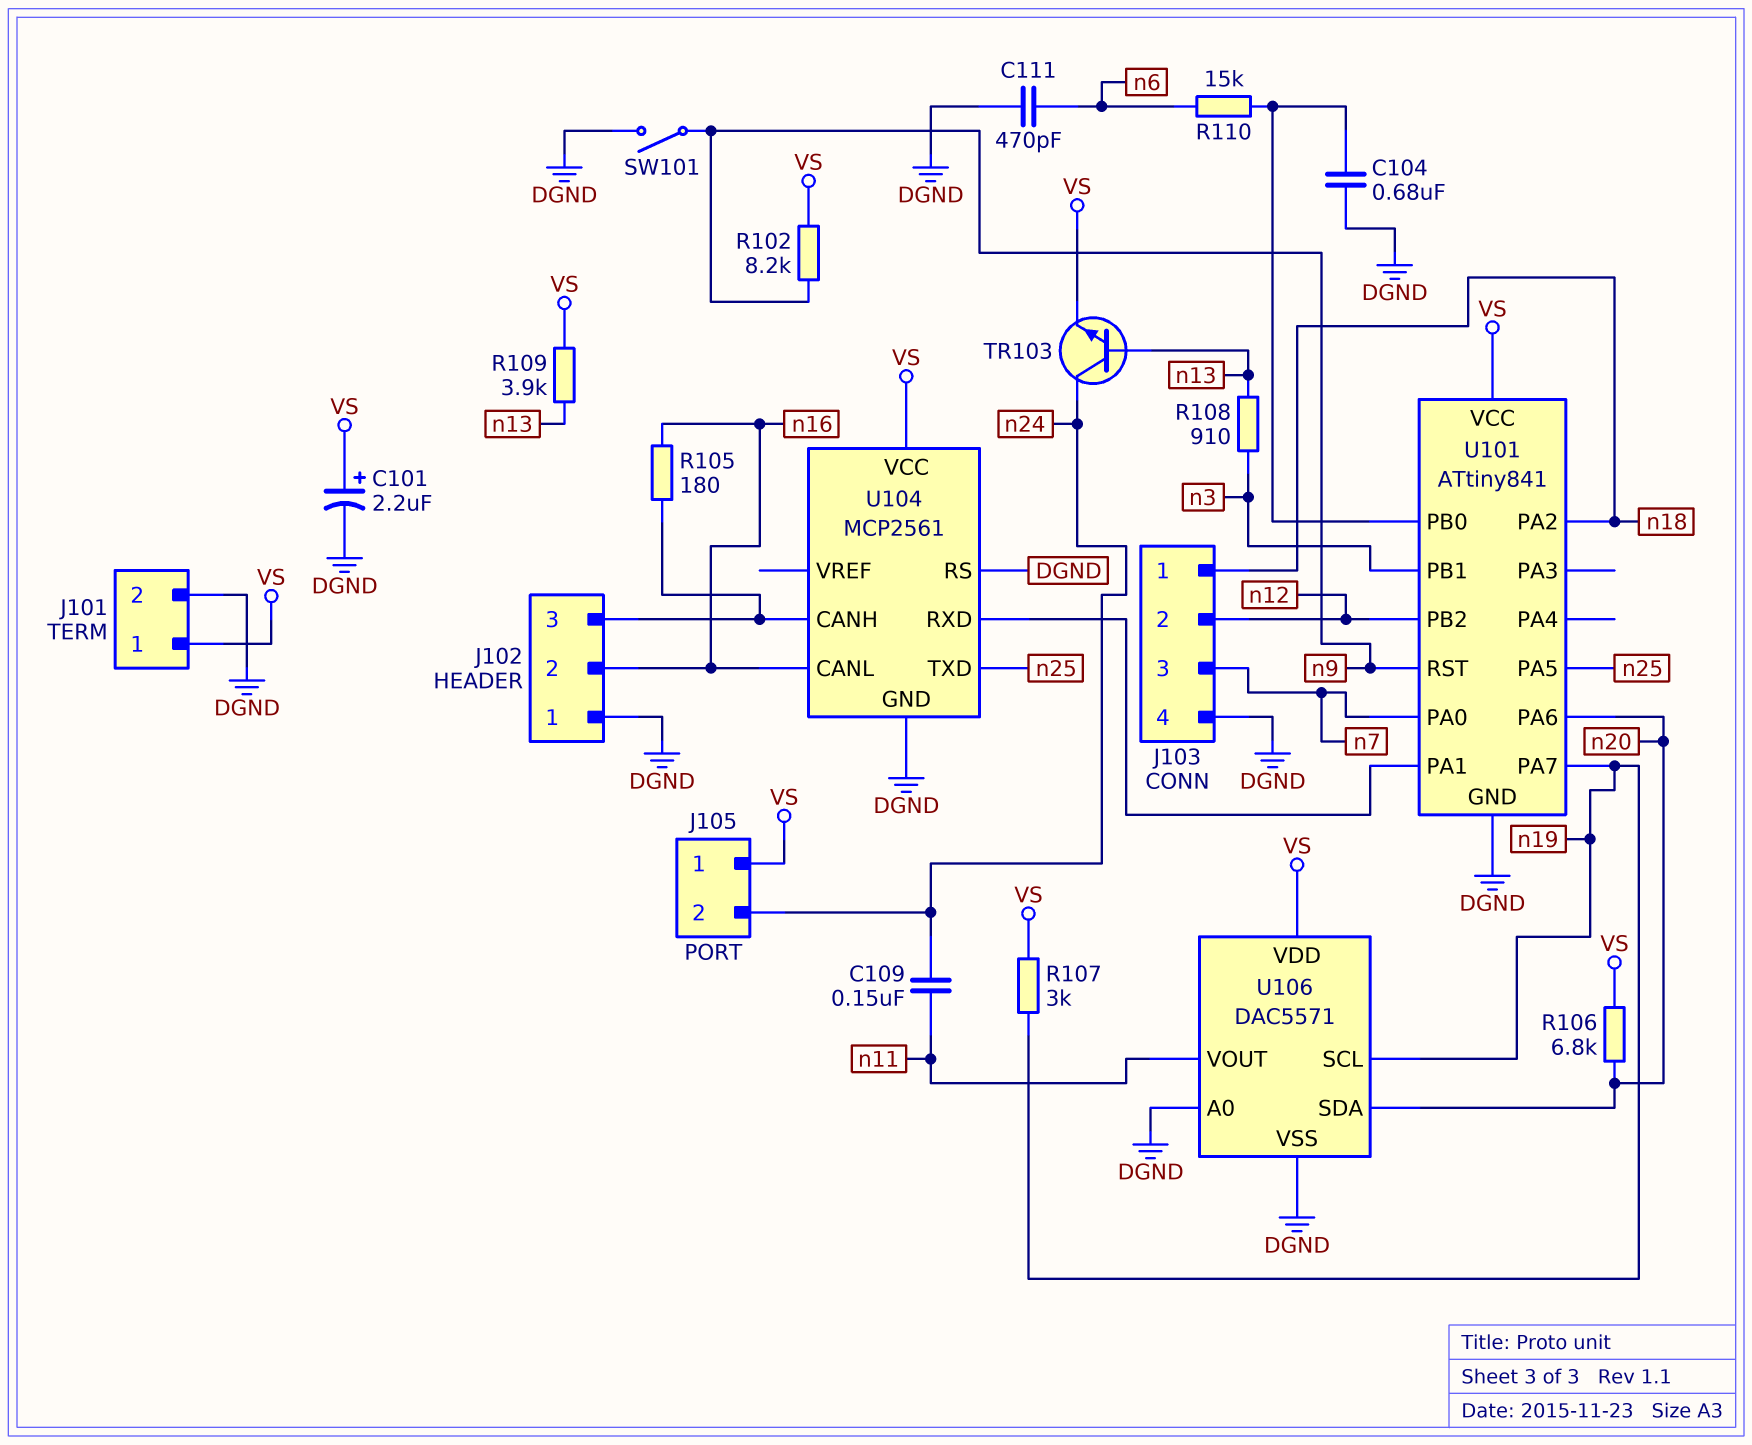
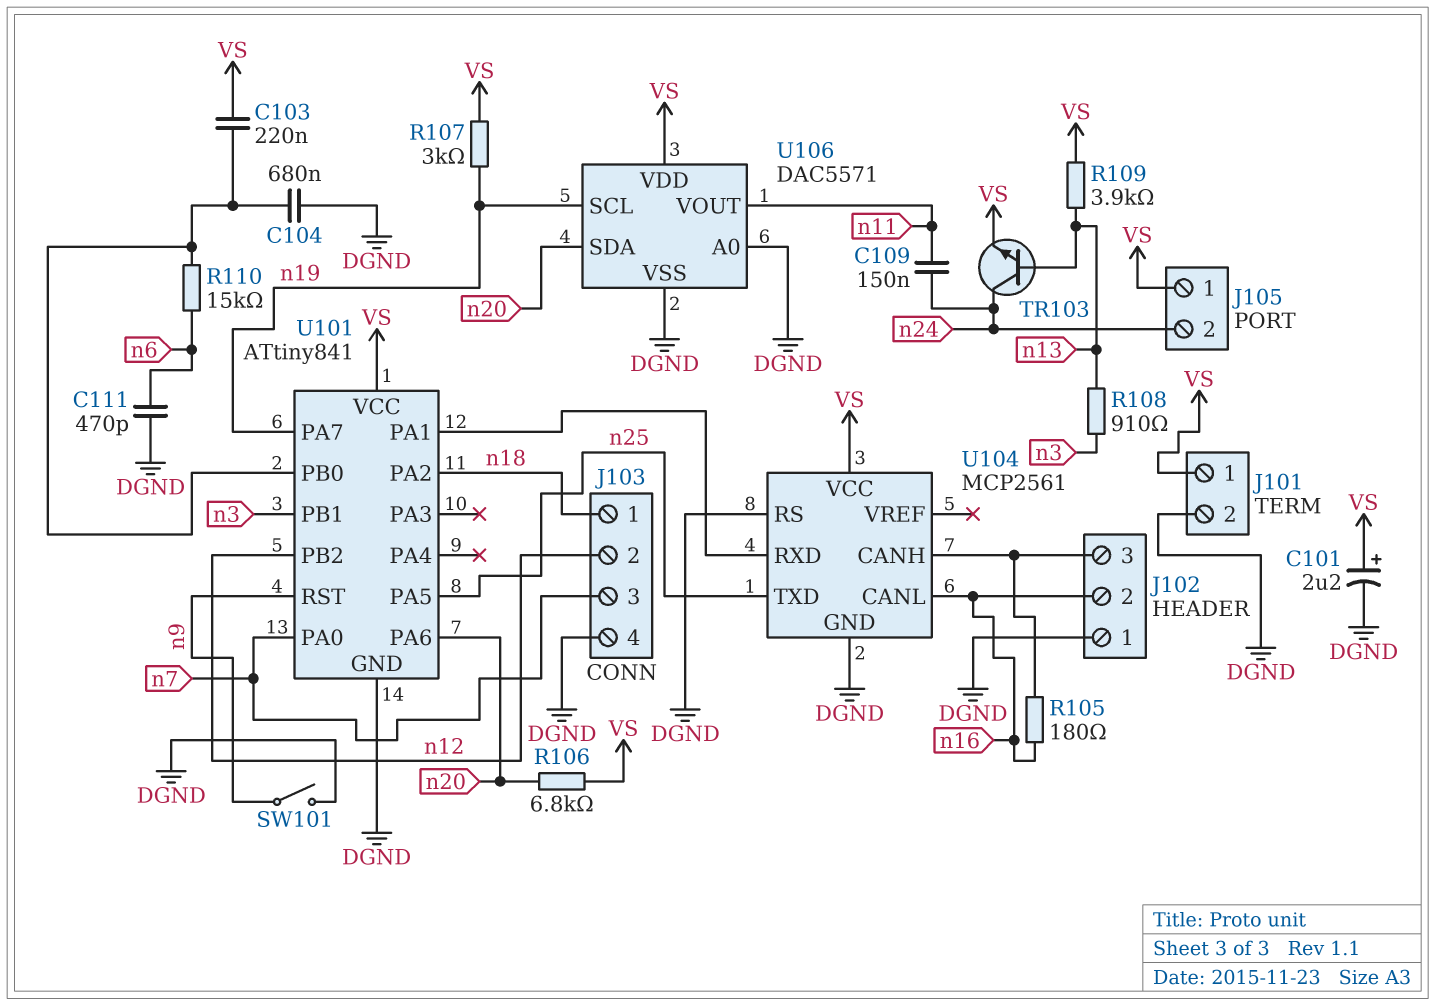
C103: none -> 220nF (U101/PB0, VS)
R102: 8.2k (VS, n9) -> none

